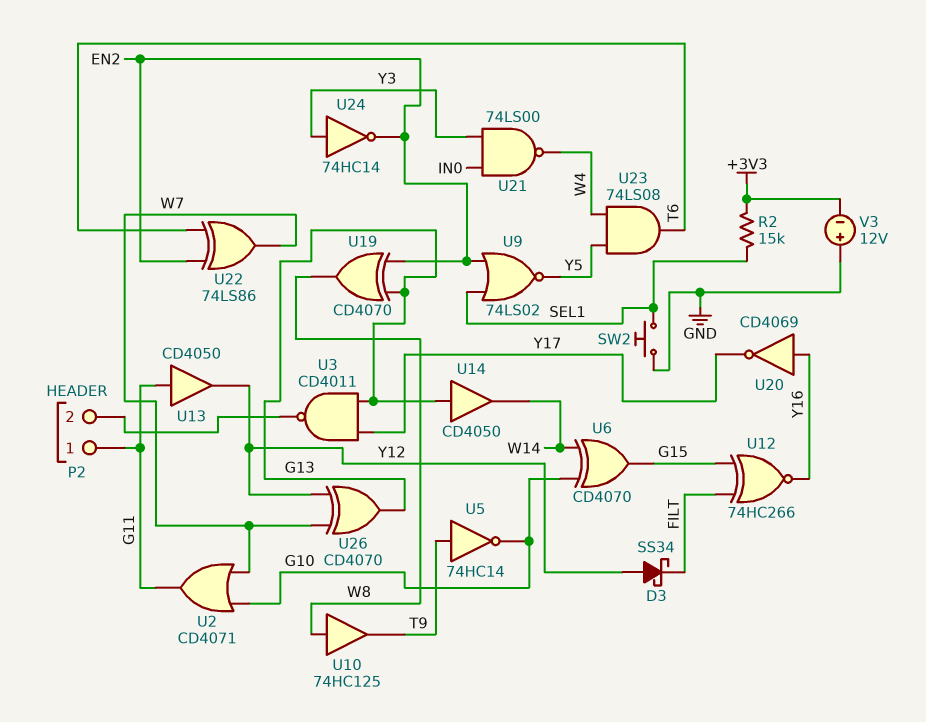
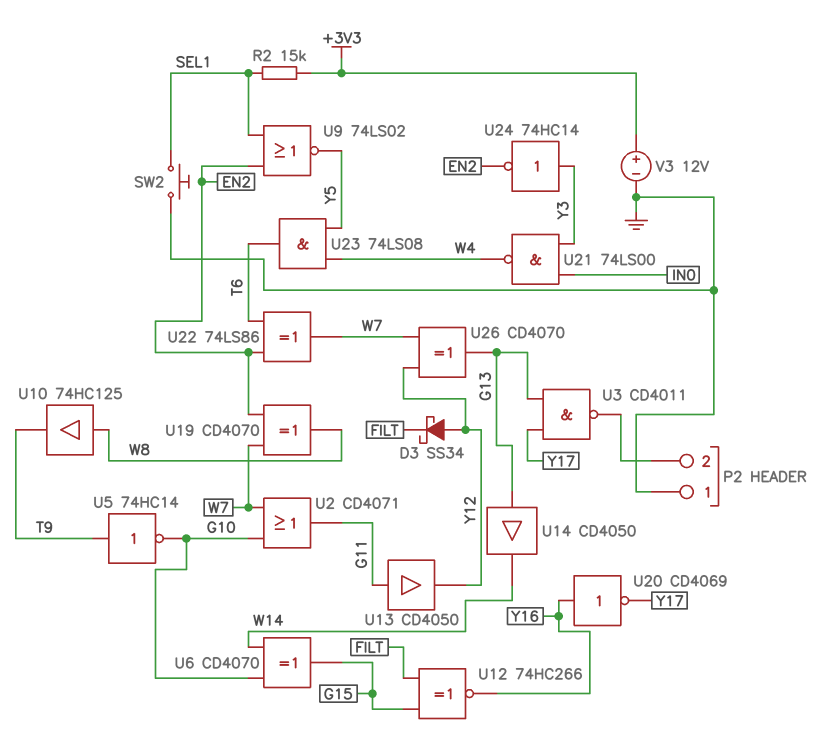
P2 pin 1: G11 -> GND
U19: XOR CD4070 (in EN2, in G13, out W8) -> XOR CD4070 (in EN2, in W7, out W8)
V3: 12V (plus GND, minus +3V3) -> 12V (plus +3V3, minus GND)

